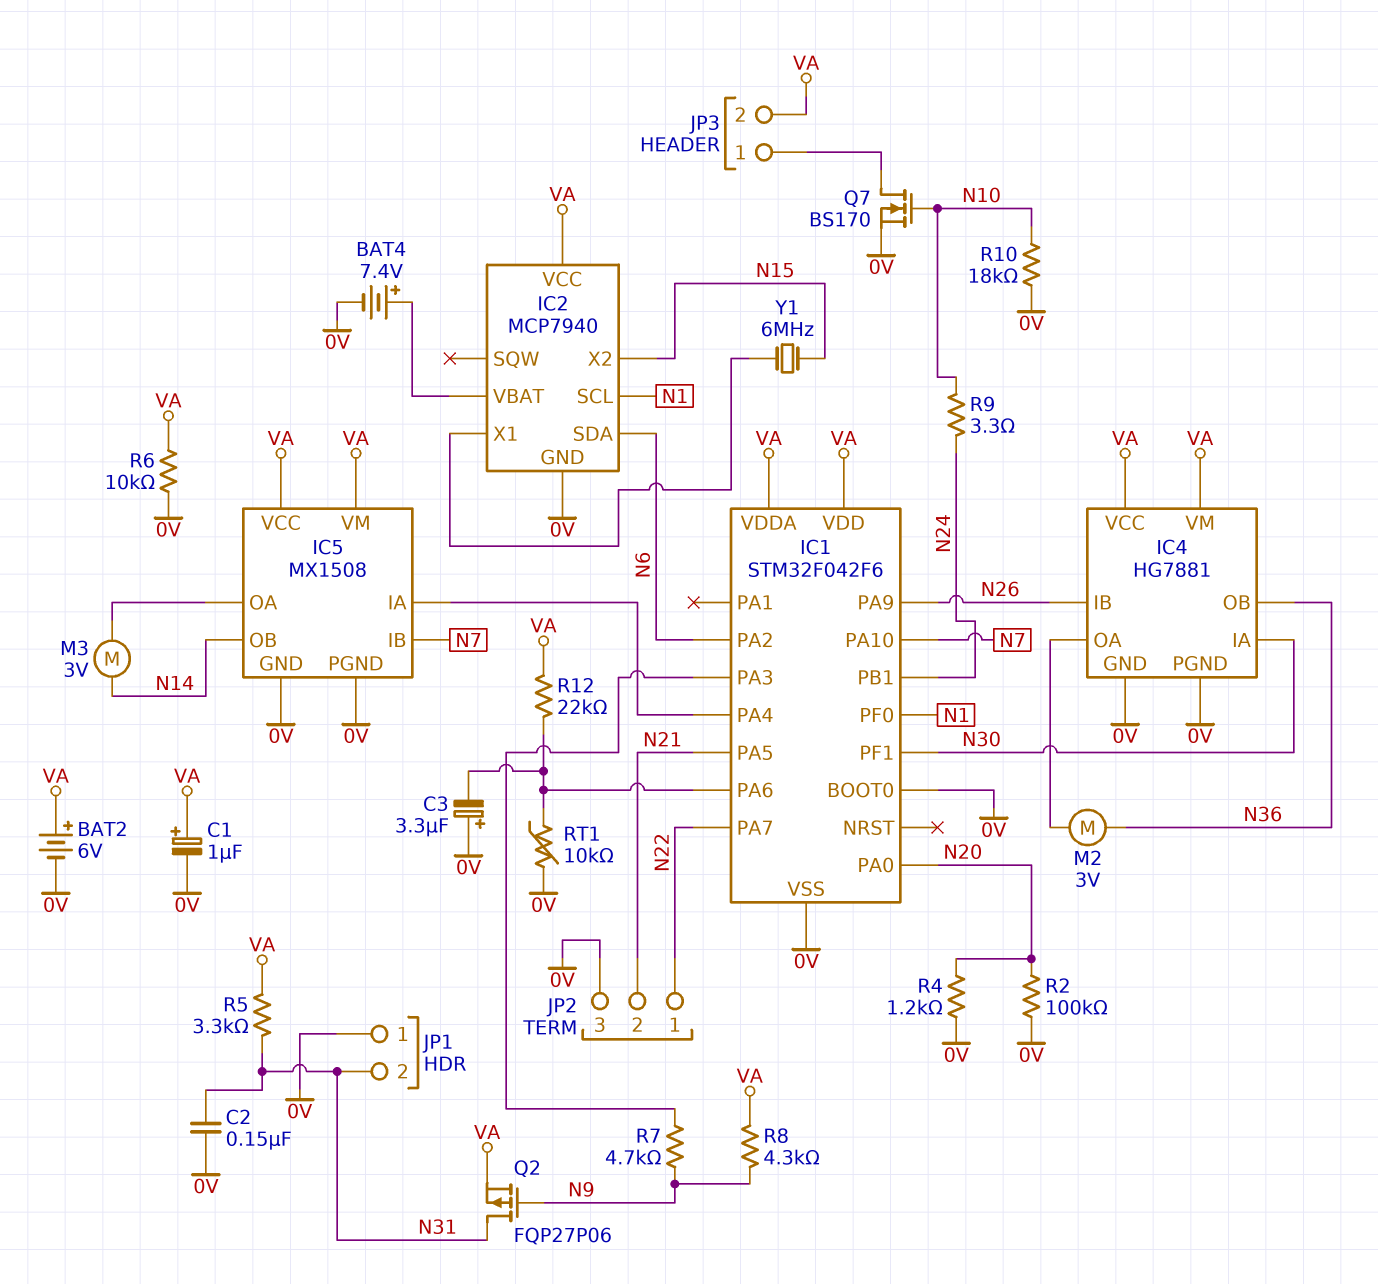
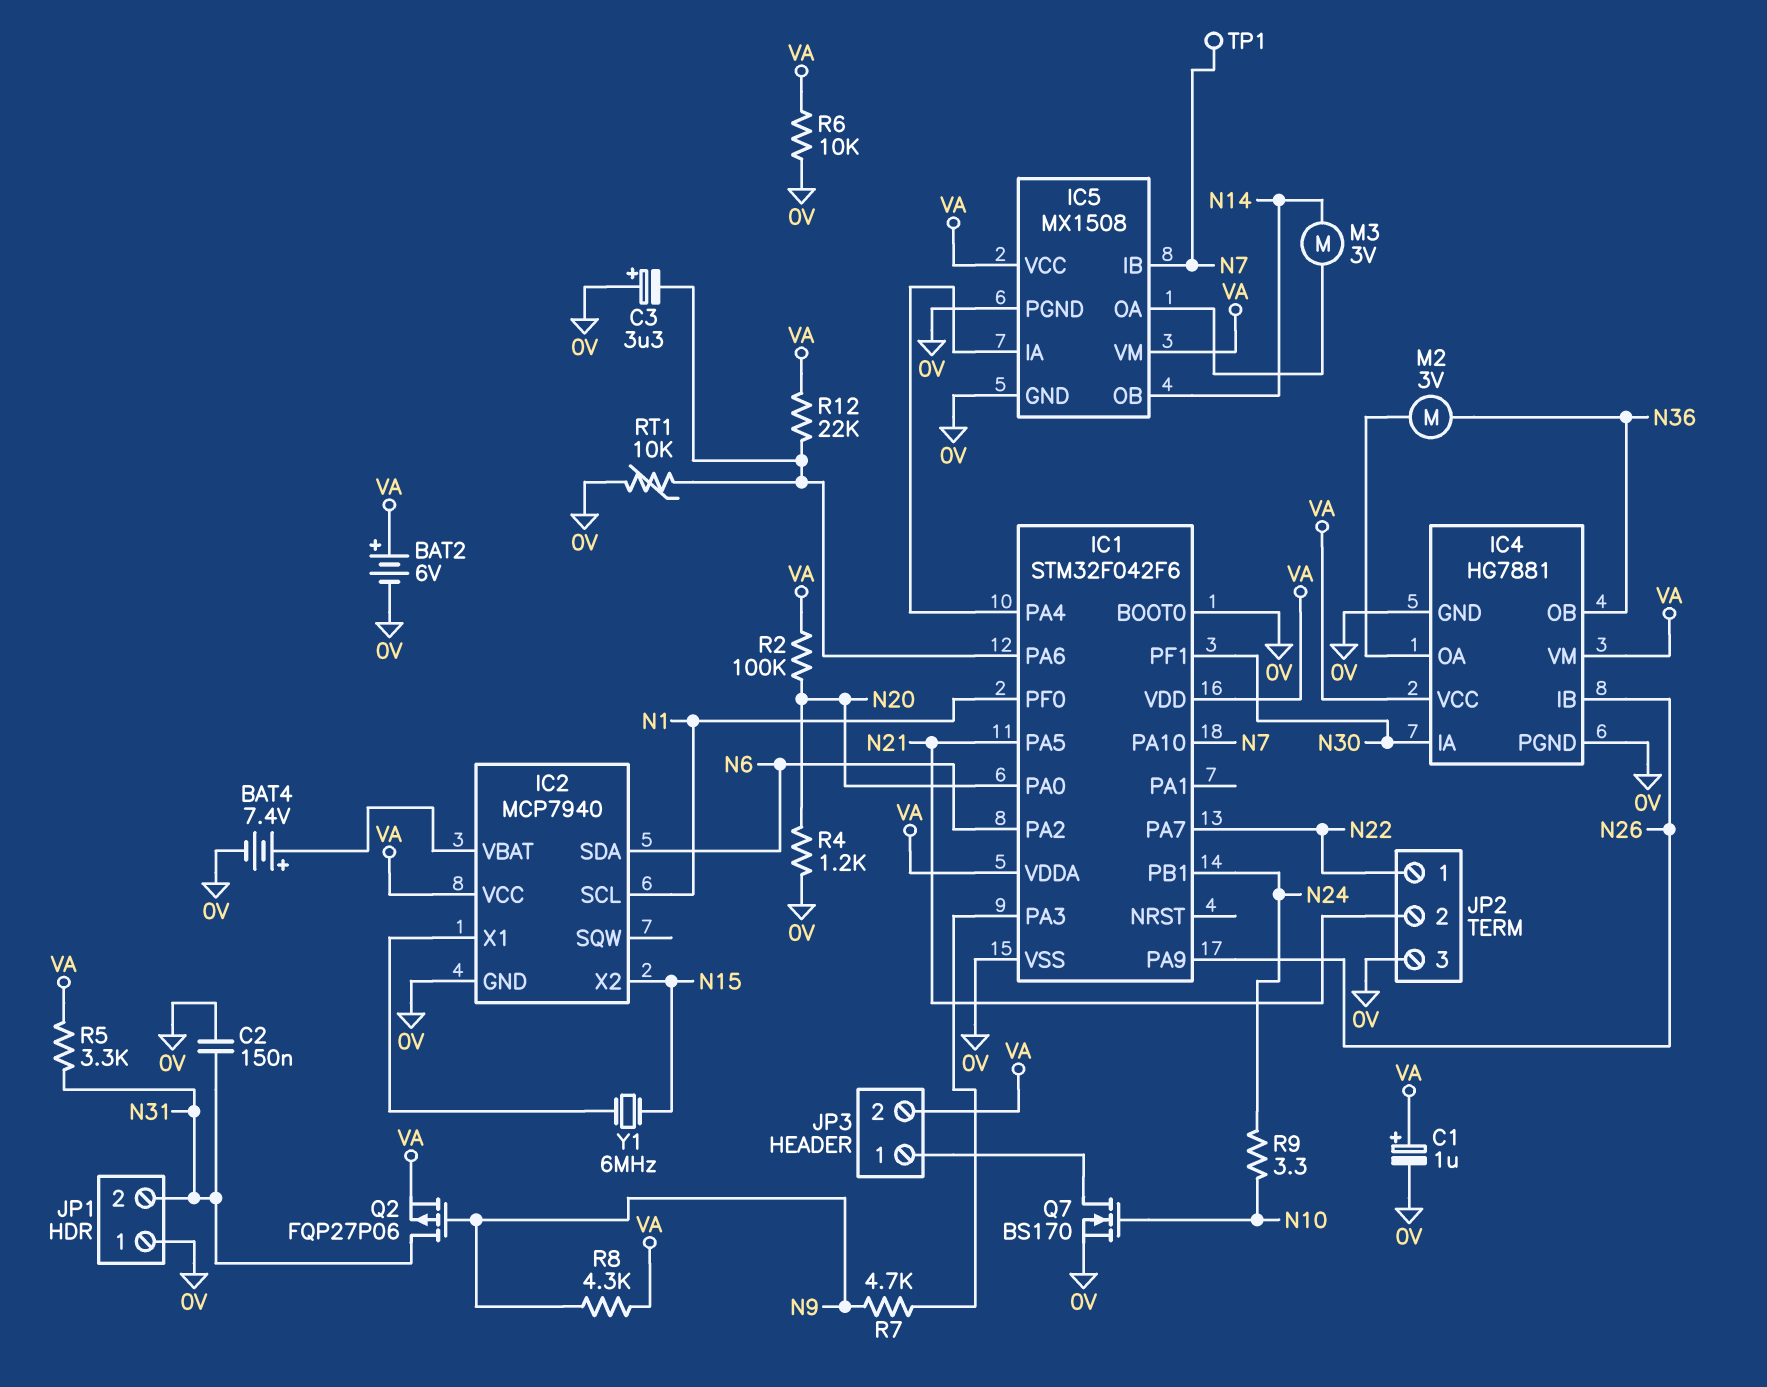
R2: 100k (0V, N20) -> 100k (N20, VA)
R10: 18k (0V, N10) -> none
TP1: none -> test point (N7)

